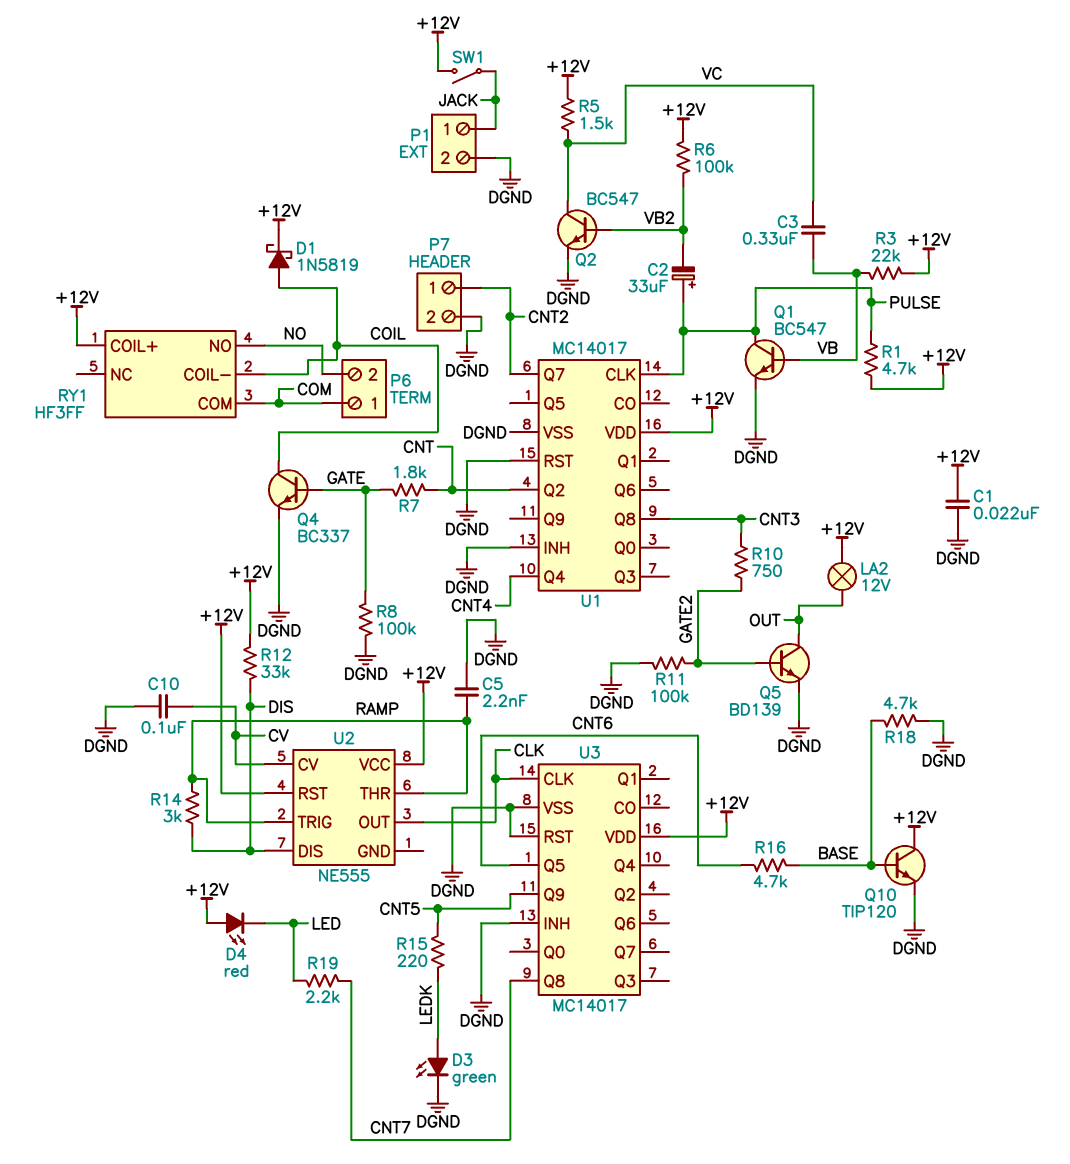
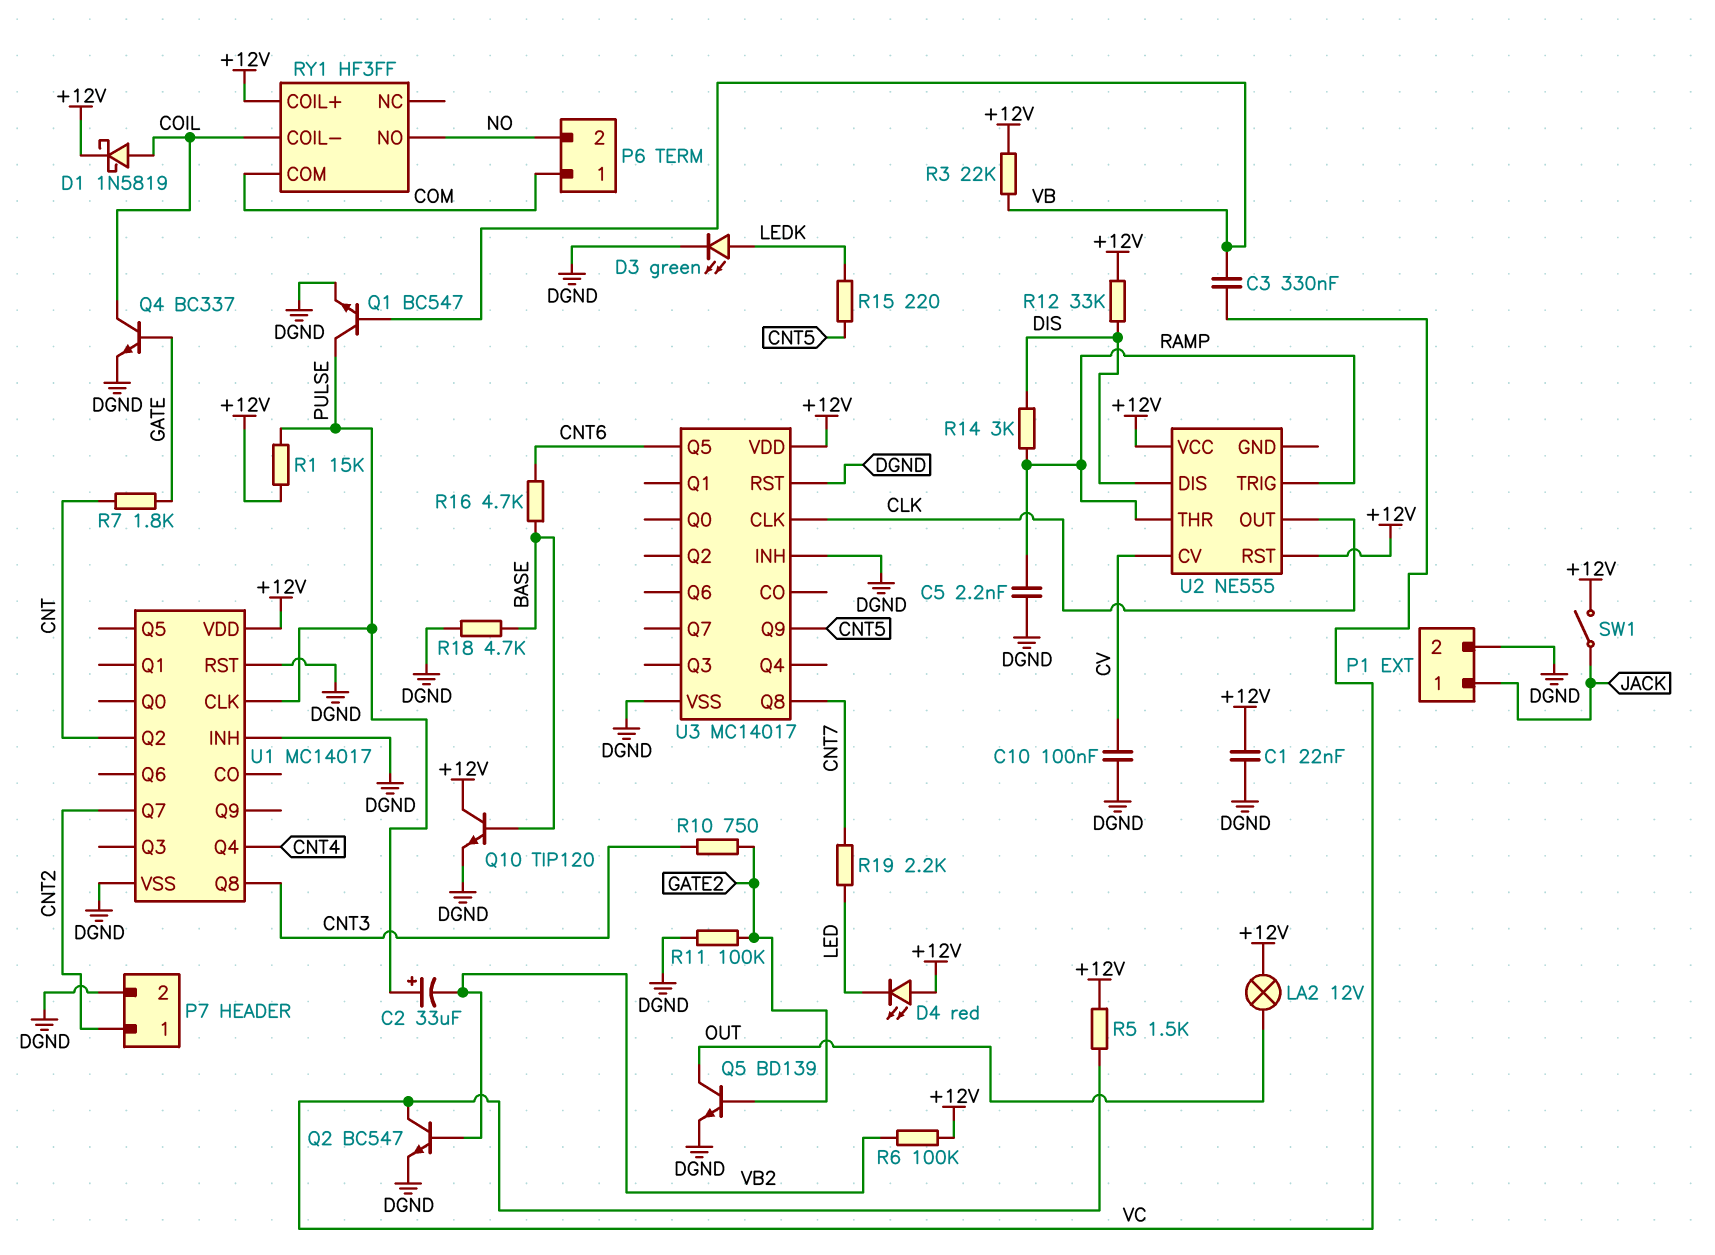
R1: 4.7k (+12V, PULSE) -> 15k (+12V, PULSE)
R8: 100k (DGND, GATE) -> none

